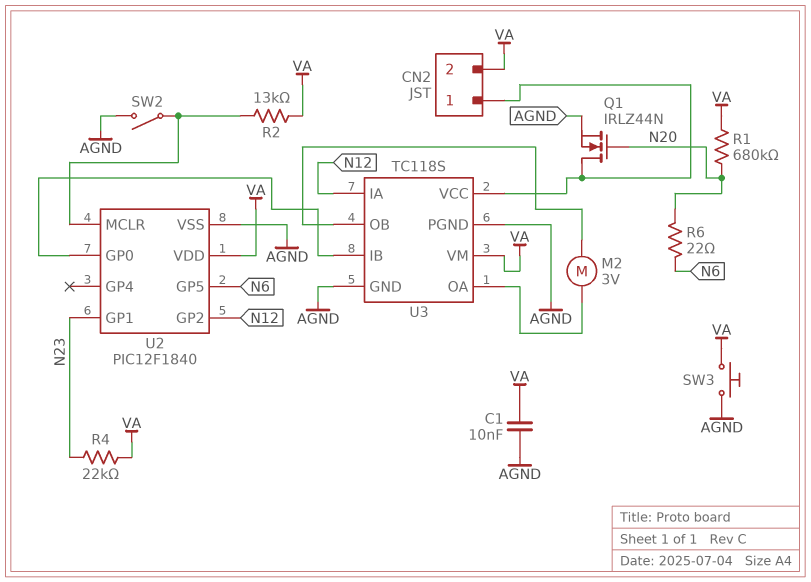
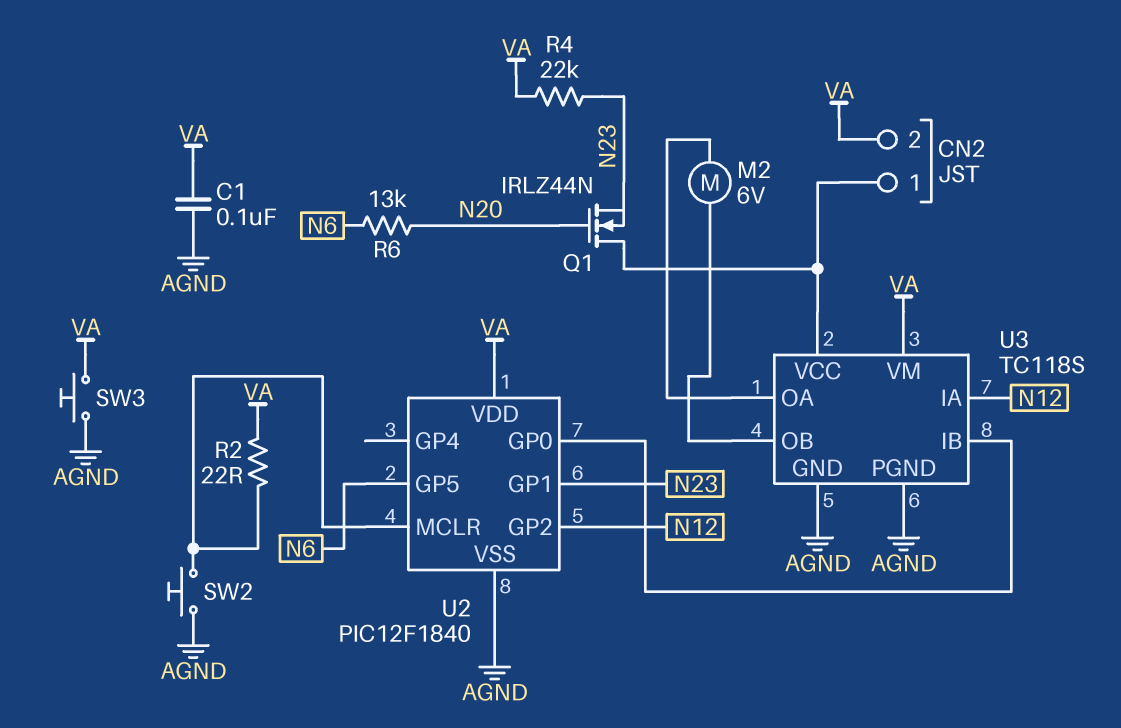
C1: 10nF (AGND, VA) -> 100nF (AGND, VA)
M2: motor 3V (U3/OA, U3/OB) -> motor 6V (U3/OA, U3/OB)
Q1: NMOS IRLZ44N (G N20, D CN2/1, S AGND) -> NMOS IRLZ44N (G N20, D CN2/1, S N23)
R1: 680k (N20, VA) -> none
R2: 13k (U2/MCLR, VA) -> 22 (U2/MCLR, VA)
R6: 22 (N6, N20) -> 13k (N6, N20)
SW2: switch (AGND, U2/MCLR) -> button (AGND, U2/MCLR)

